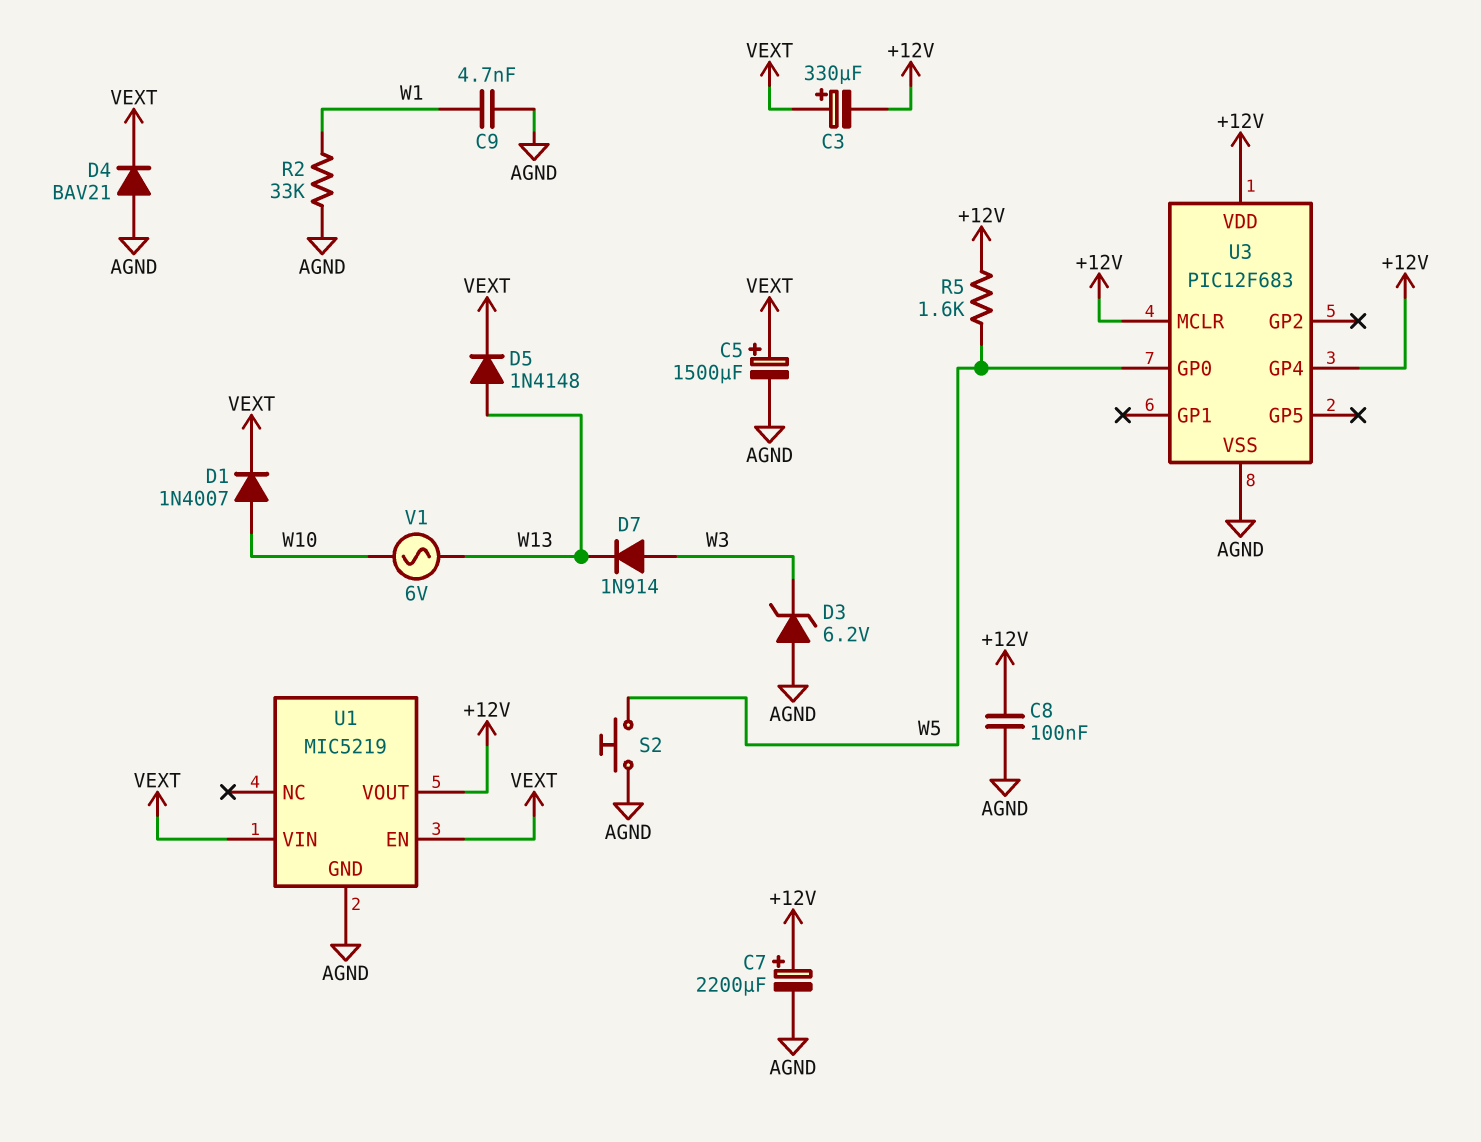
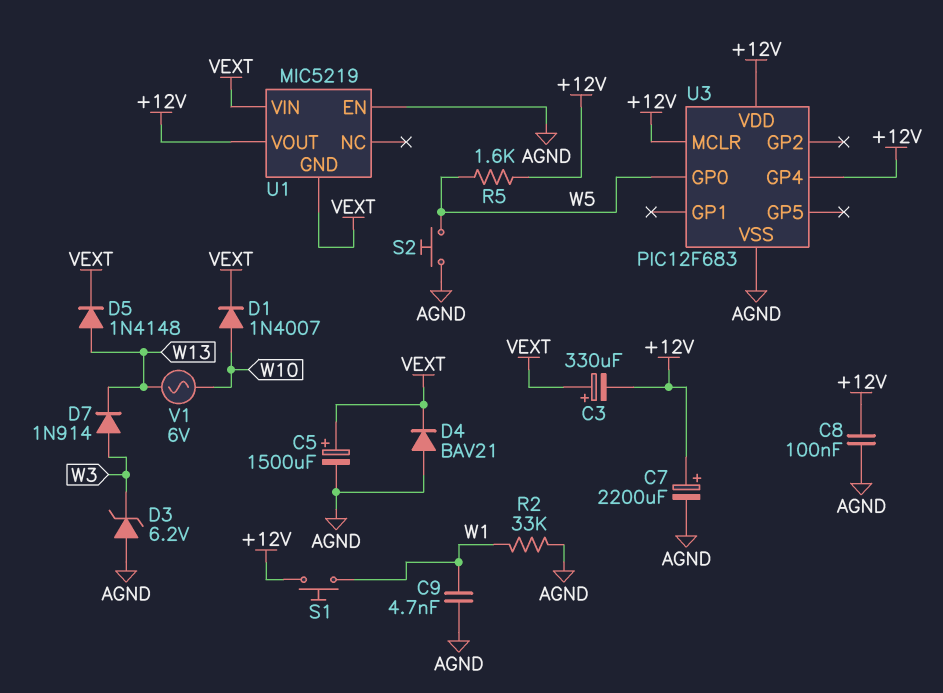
S1: none -> button (+12V, W1)
U1 pin EN: VEXT -> AGND
U1 pin GND: AGND -> VEXT

